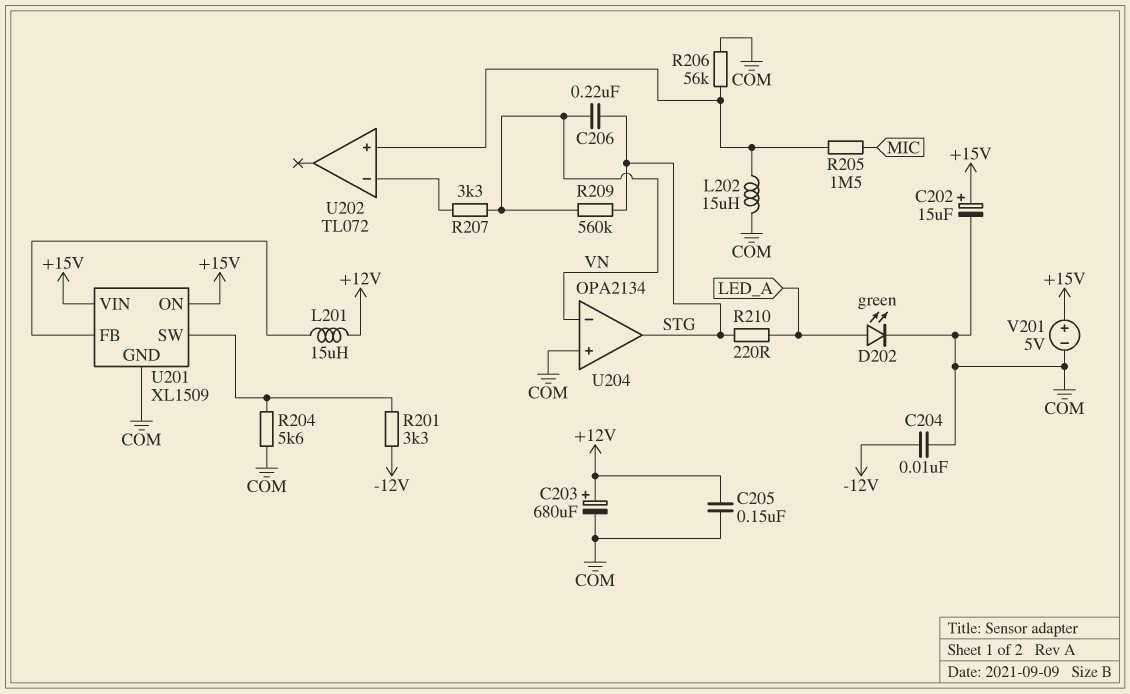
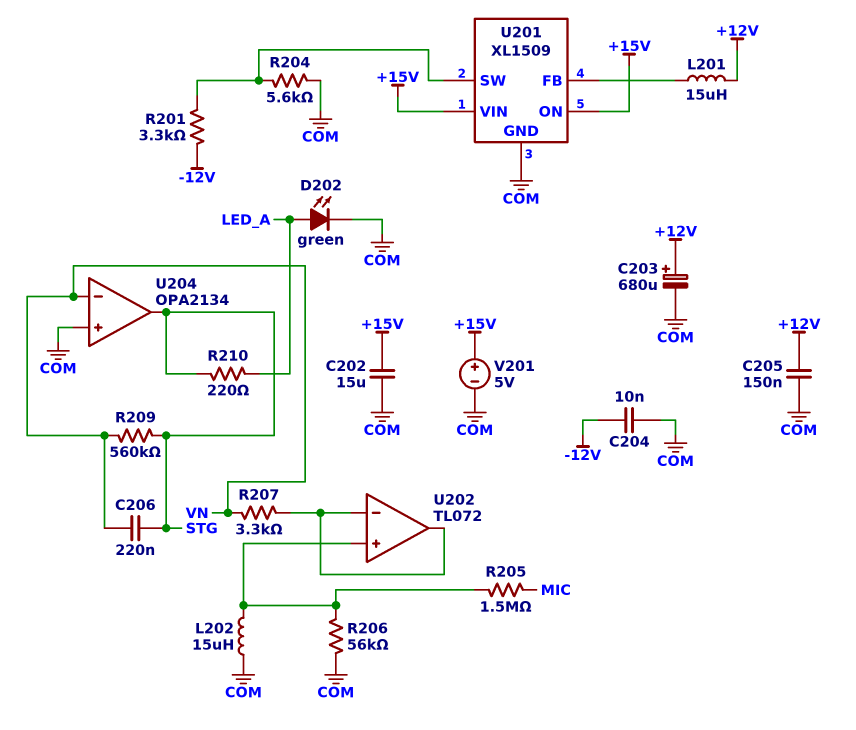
C202: 15uF (plus +15V, minus COM) -> 15uF (+15V, COM)
U202 pin out: none -> U202/in-

